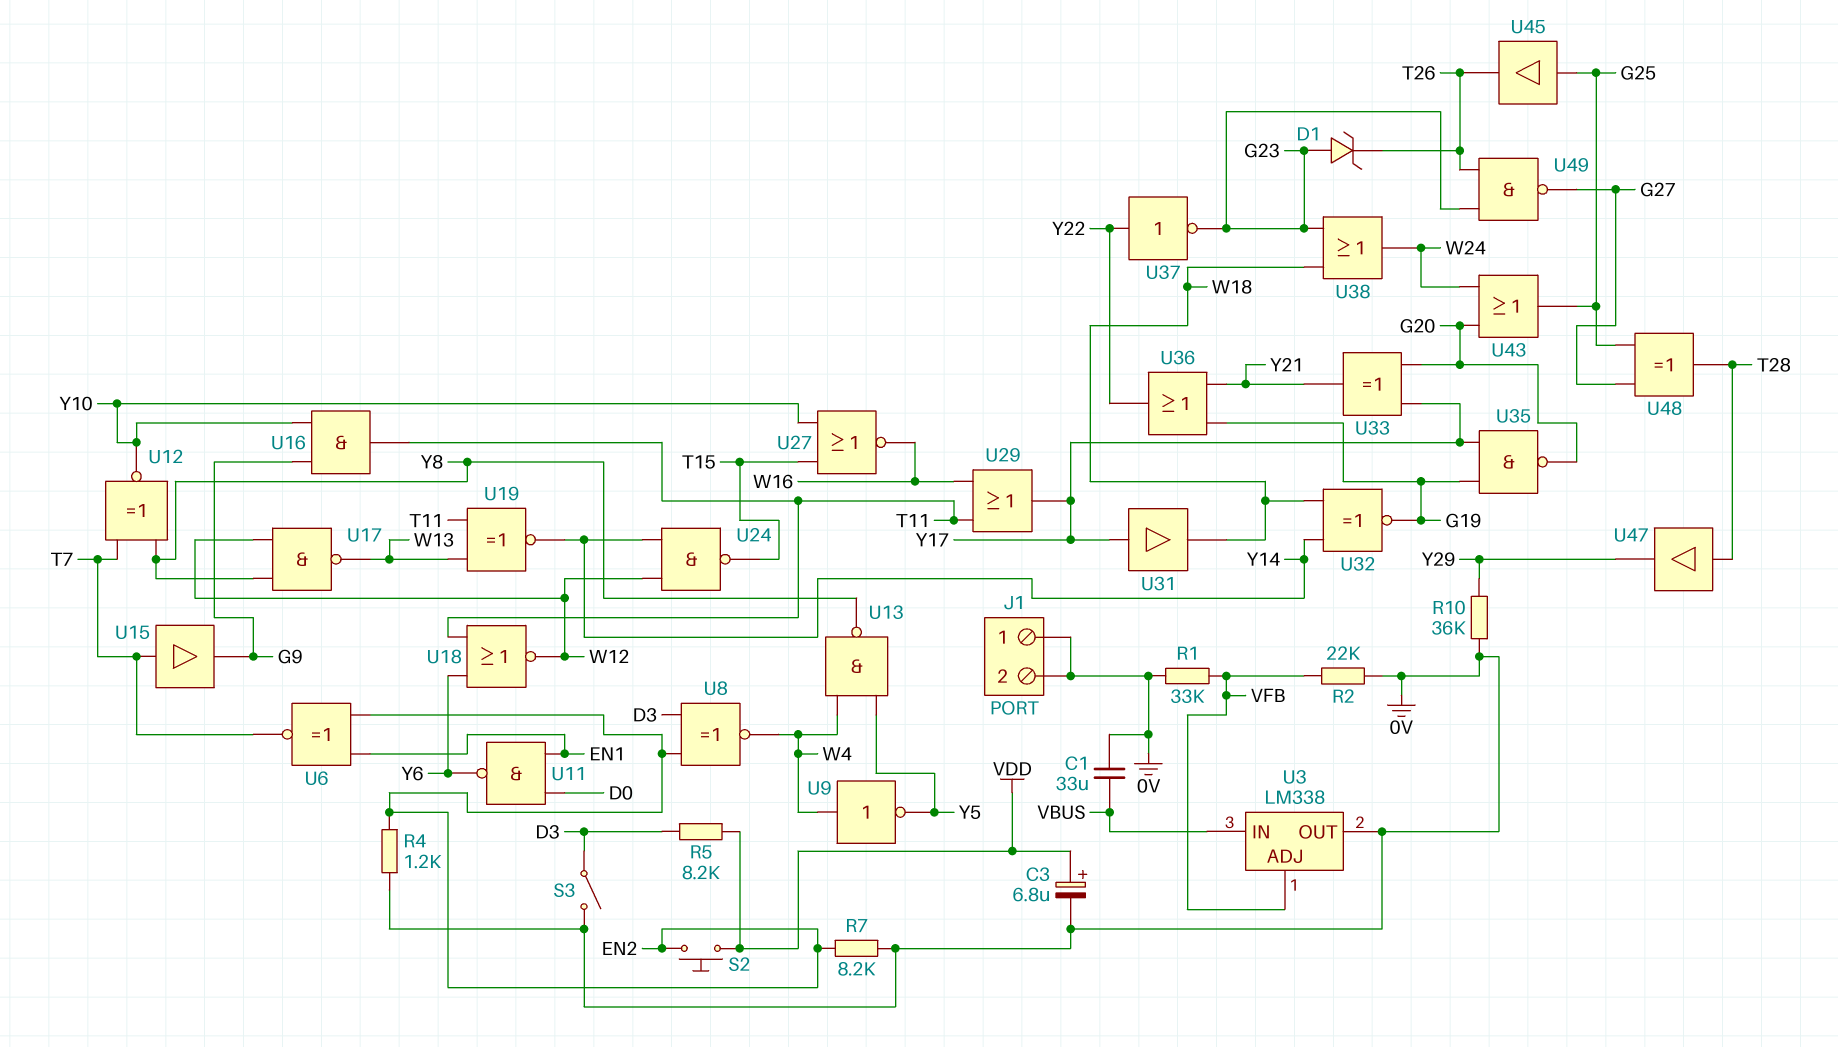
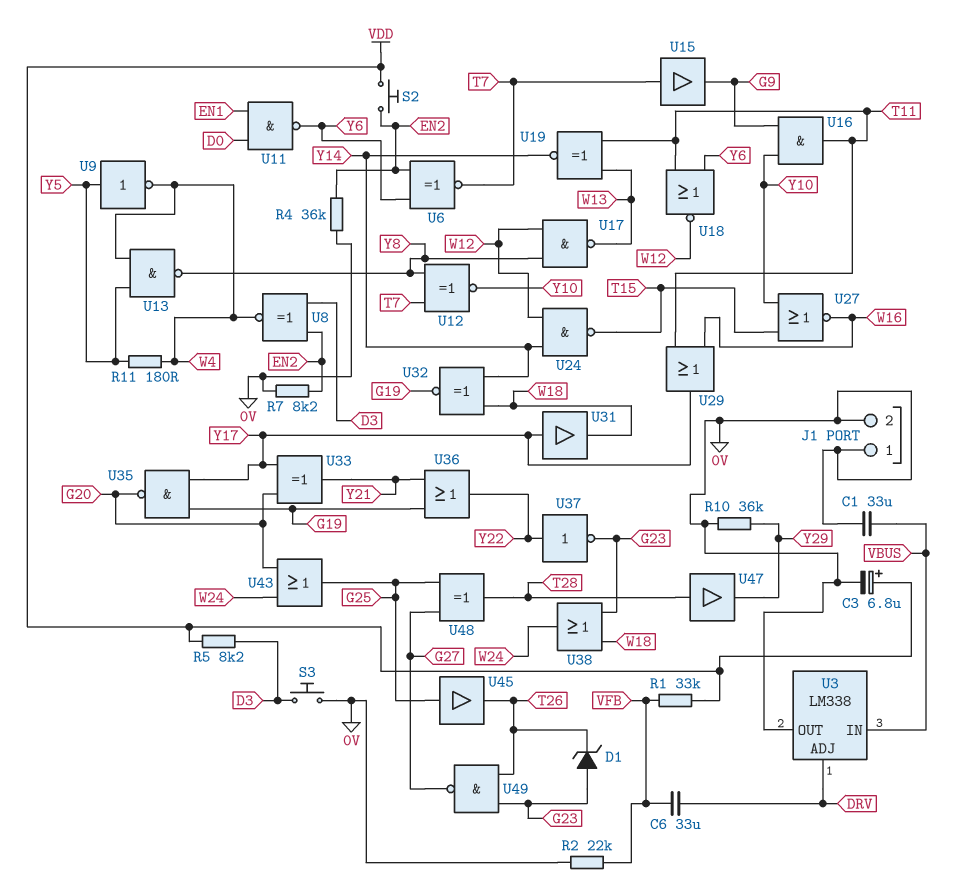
C6: none -> 33uF (DRV, VFB)
R1: 33k (0V, VFB) -> 33k (VDD, VFB)
R4: 1.2k (0V, EN2) -> 36k (0V, EN2)
R11: none -> 180 (W4, Y5)
S3: switch (0V, D3) -> button (0V, D3)
U3 pin ADJ: VFB -> DRV
U6: XNOR (in EN1, in EN2, out T7) -> XNOR (in EN2, in Y6, out T7)
U9: NOT (in W4, out Y5) -> NOT (in Y5, out W4)

